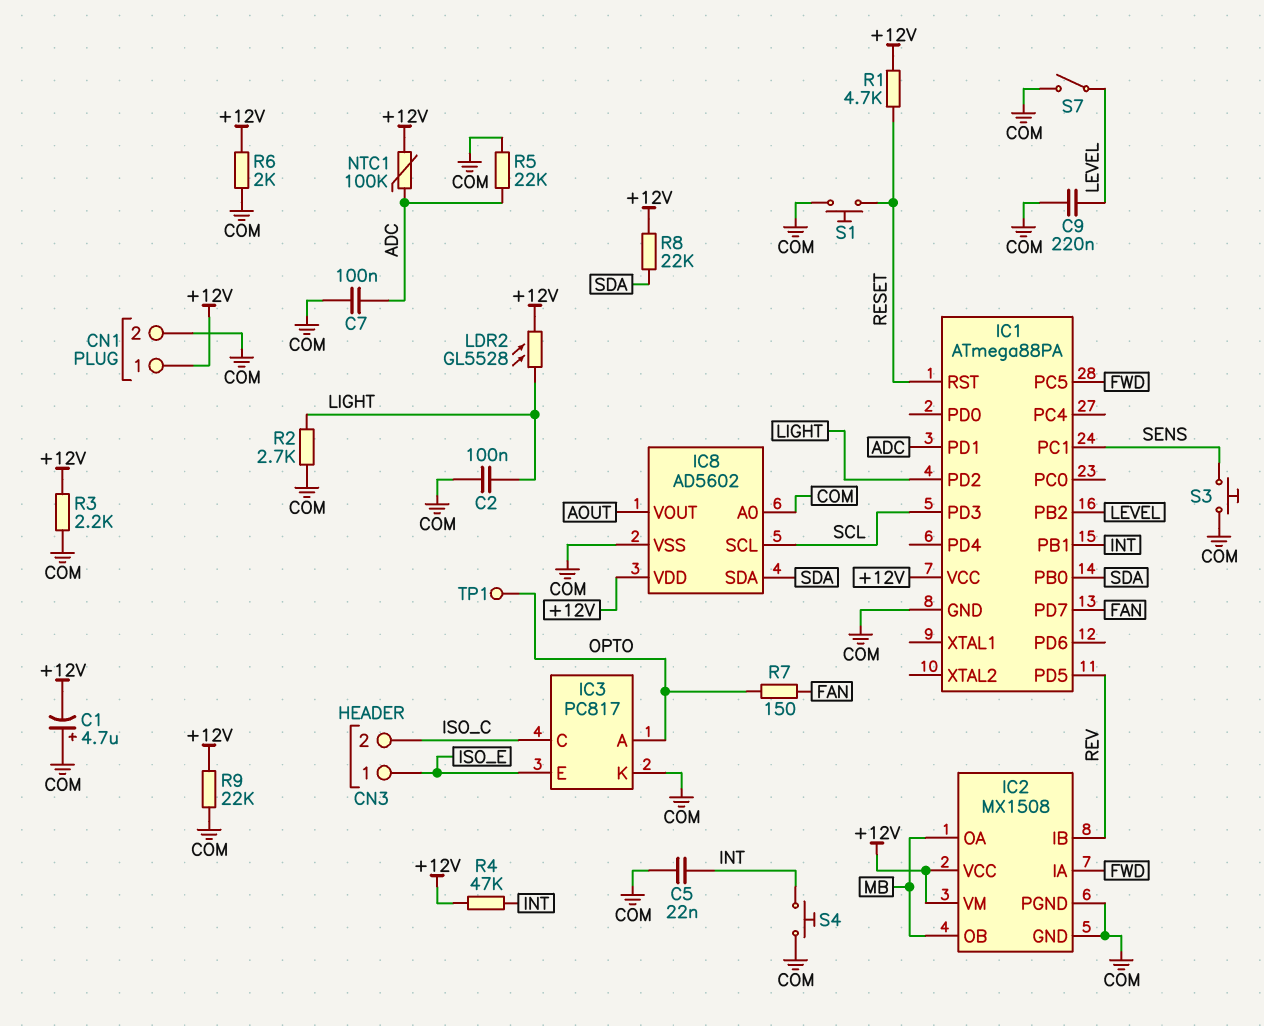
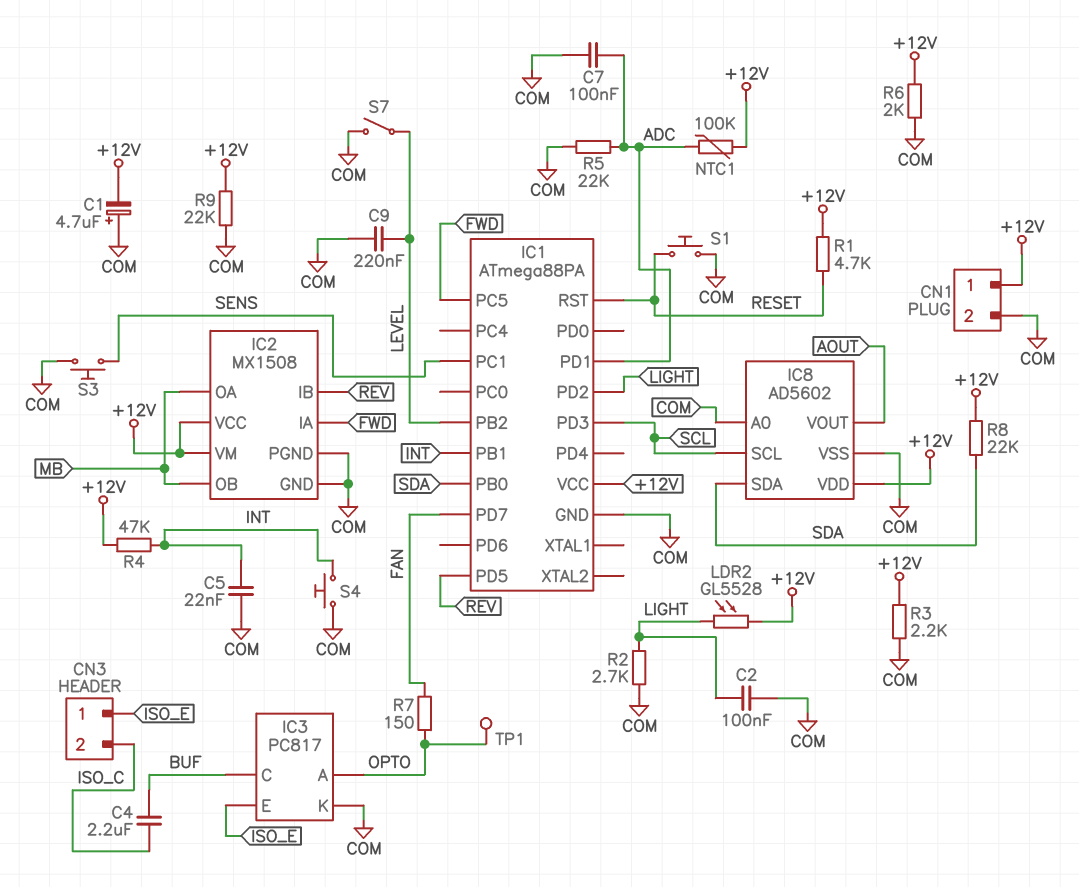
C4: none -> 2.2uF (BUF, ISO_C)
IC3 pin C: ISO_C -> BUF

